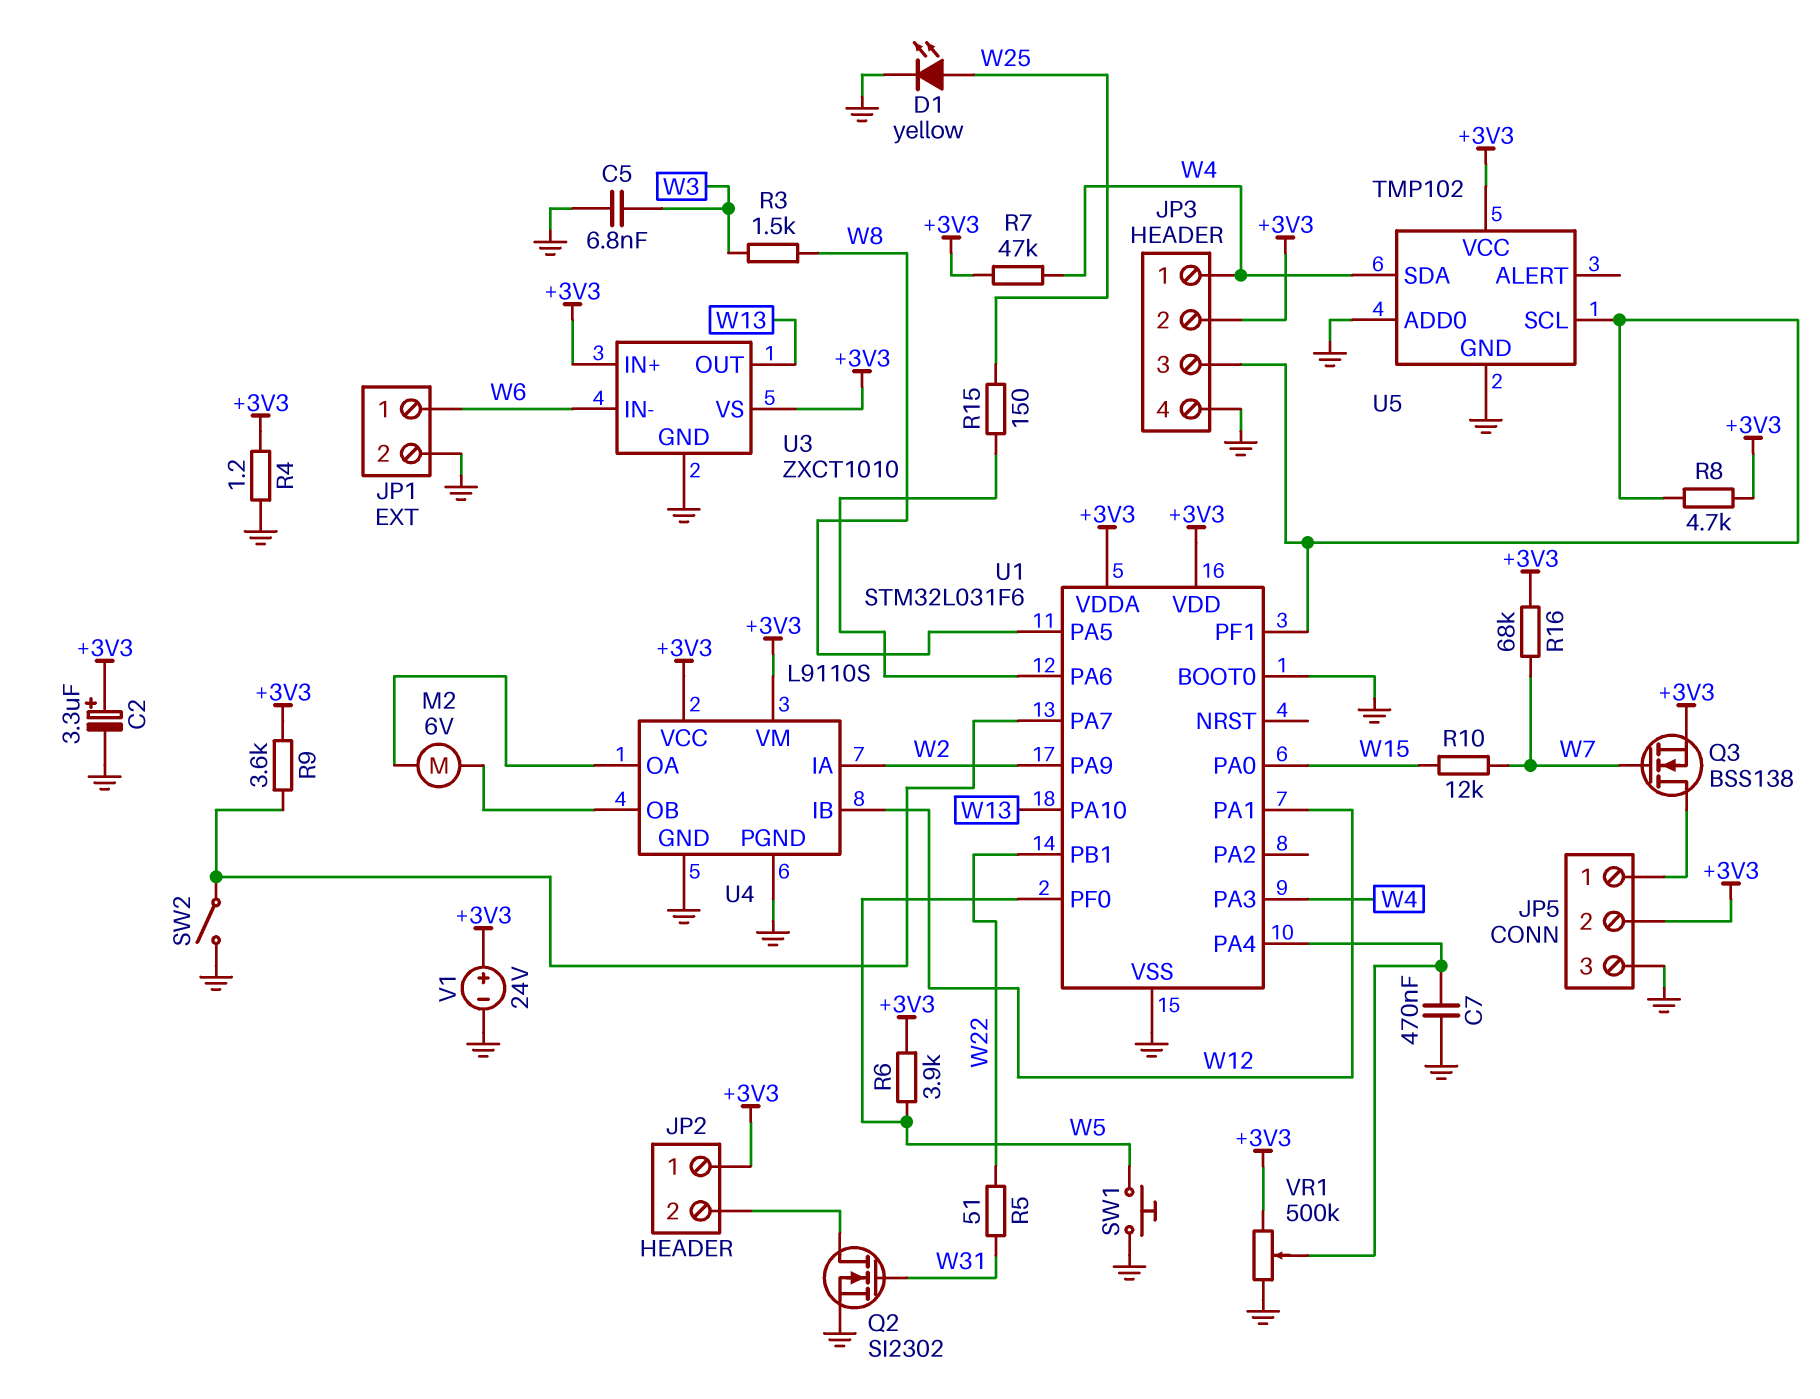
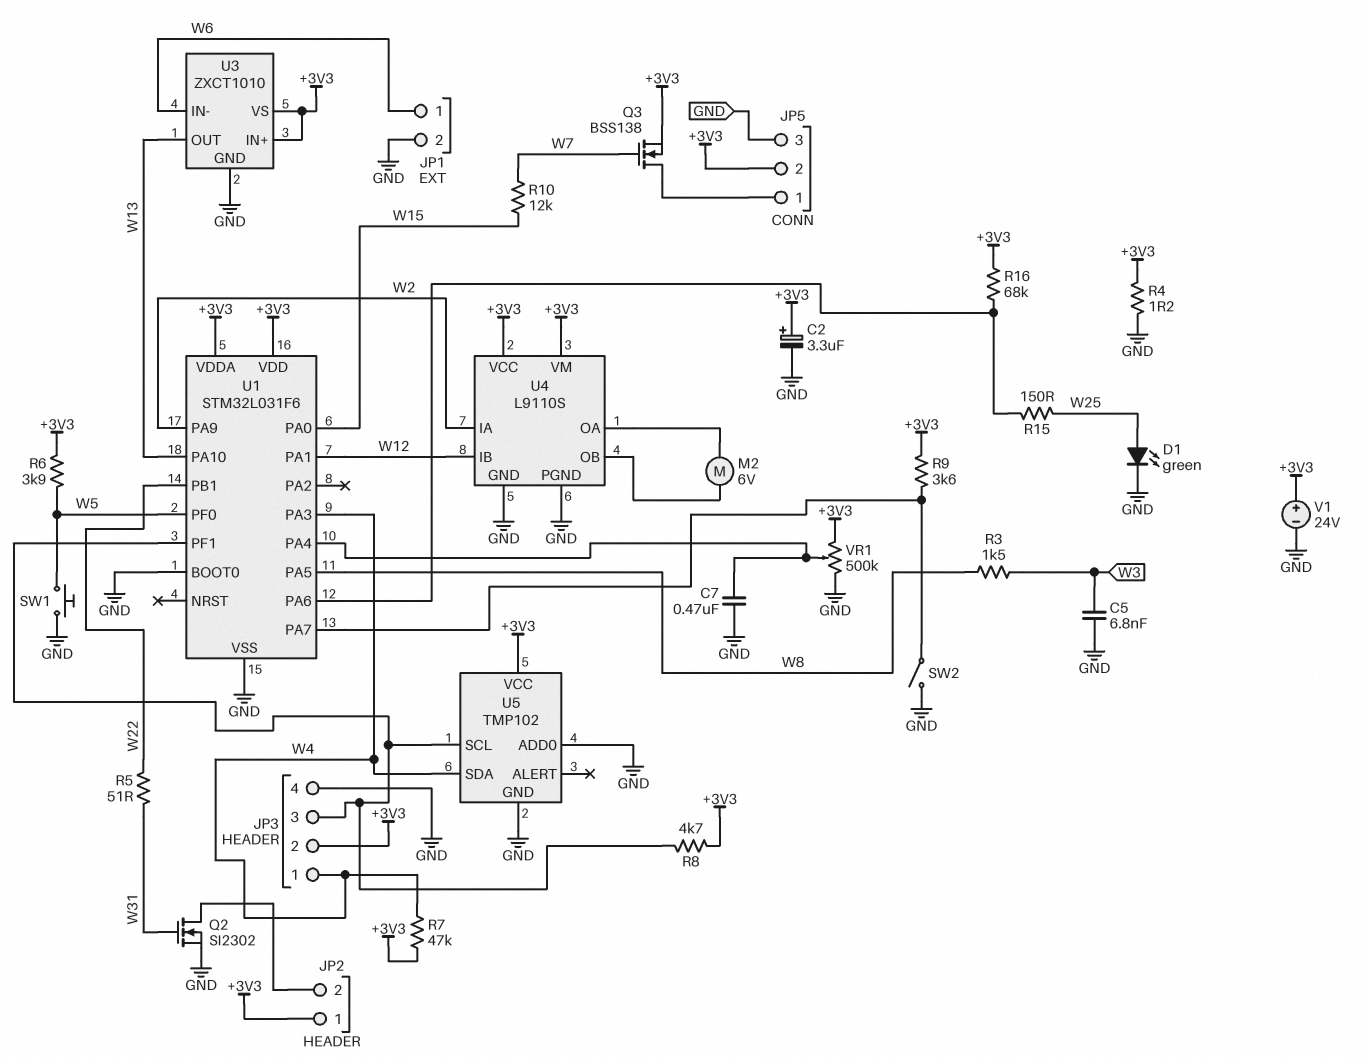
D1: LED yellow (A W25, K GND) -> LED green (A W25, K GND)
R16: 68k (+3V3, W7) -> 68k (+3V3, U1/PA6)

